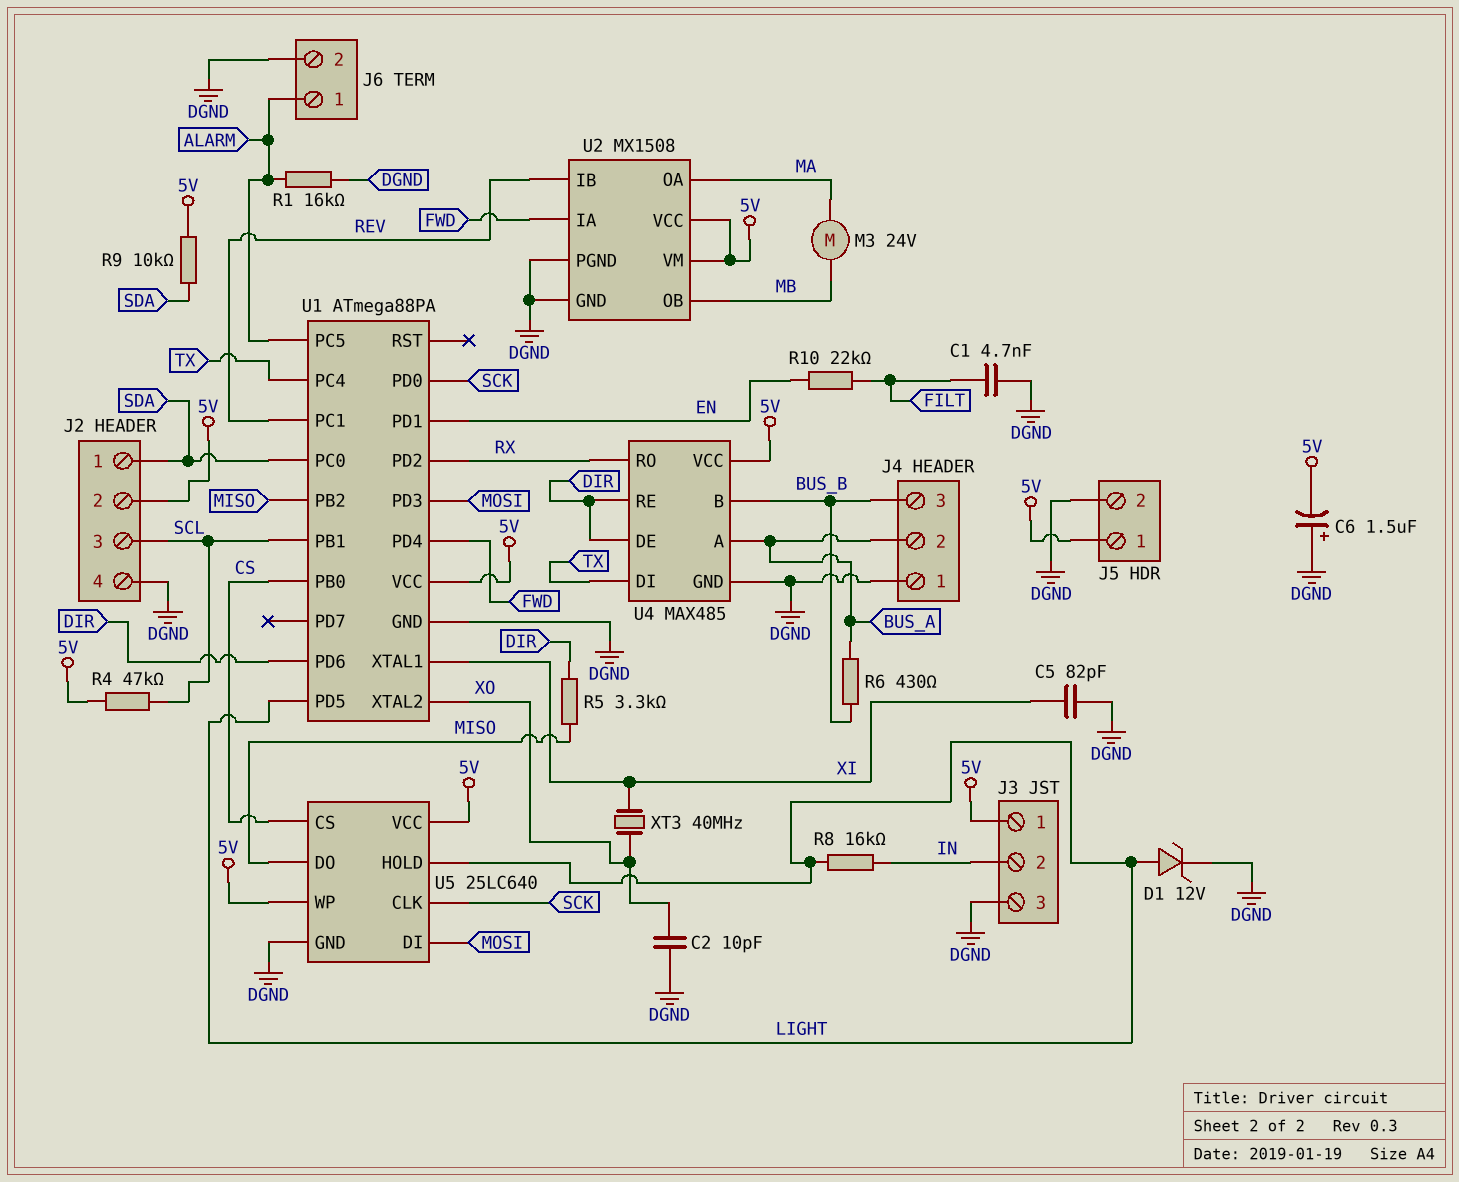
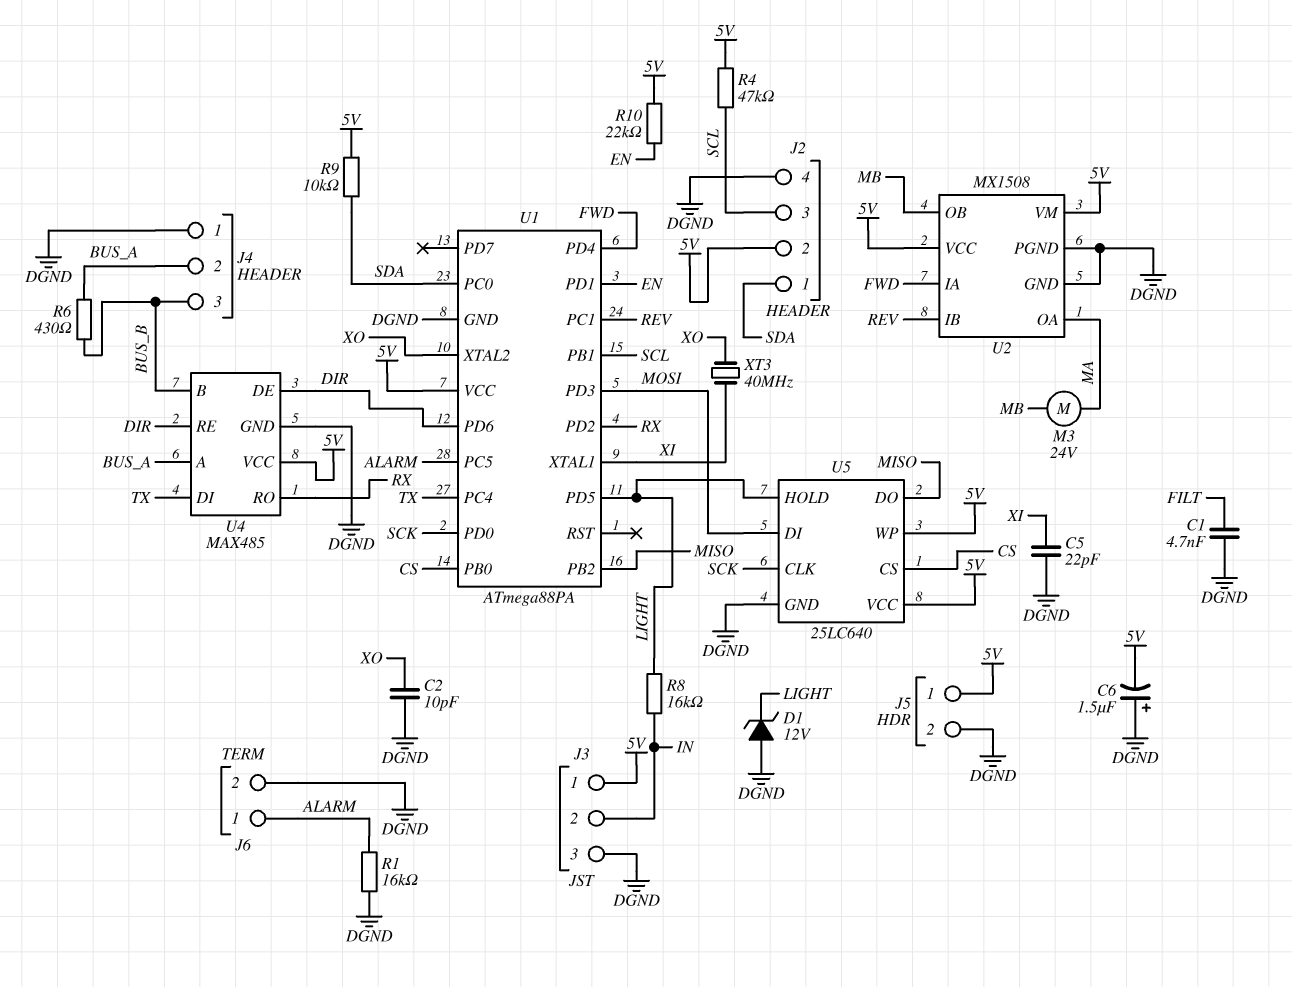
C5: 82pF (DGND, XI) -> 22pF (DGND, XI)
D1: zener 12V (A LIGHT, K DGND) -> zener 12V (A DGND, K LIGHT)
R5: 3.3k (DIR, MISO) -> none
R10: 22k (EN, FILT) -> 22k (5V, EN)

